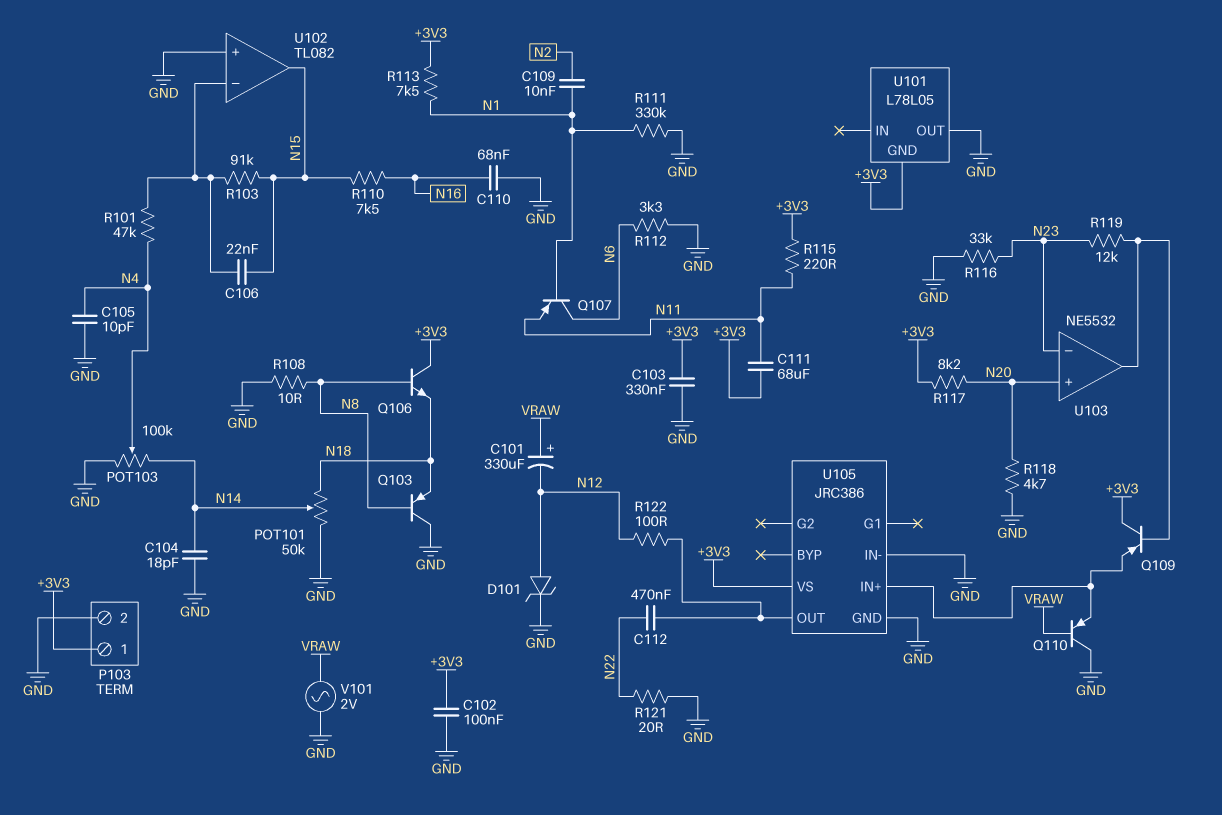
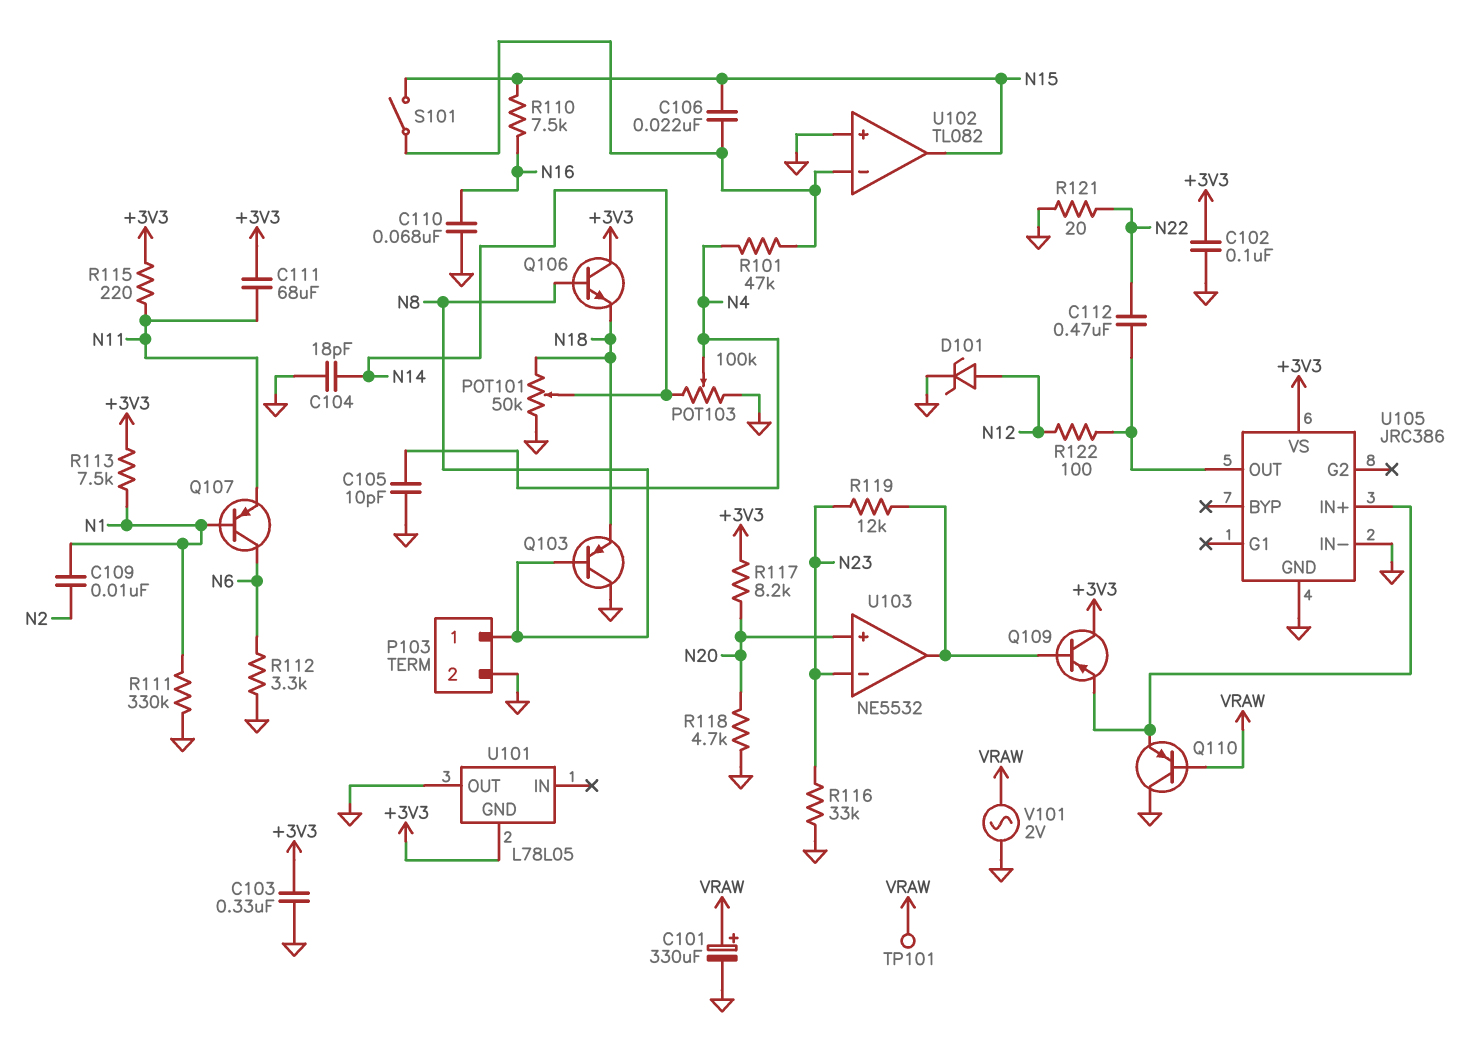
C101: 330uF (plus VRAW, minus N12) -> 330uF (plus VRAW, minus GND)
P103 pin 1: +3V3 -> N8
R103: 91k (N15, U102/in-) -> none
R108: 10 (GND, N8) -> none
S101: none -> switch (N15, U102/in-)
TP101: none -> test point (VRAW)

